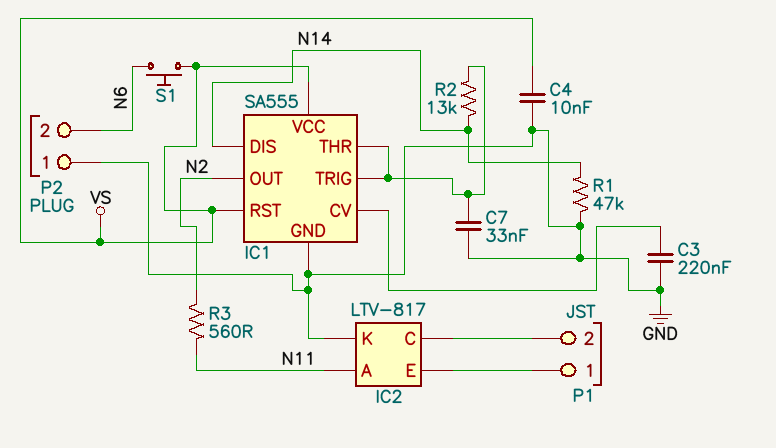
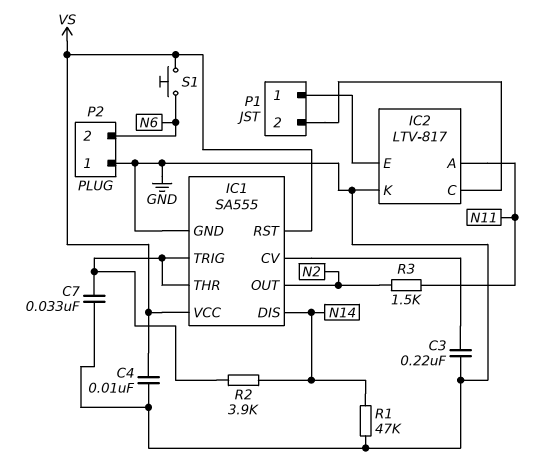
R2: 13k (IC1/THR, N14) -> 3.9k (IC1/THR, N14)
R3: 560 (N2, N11) -> 1.5k (N2, N11)

